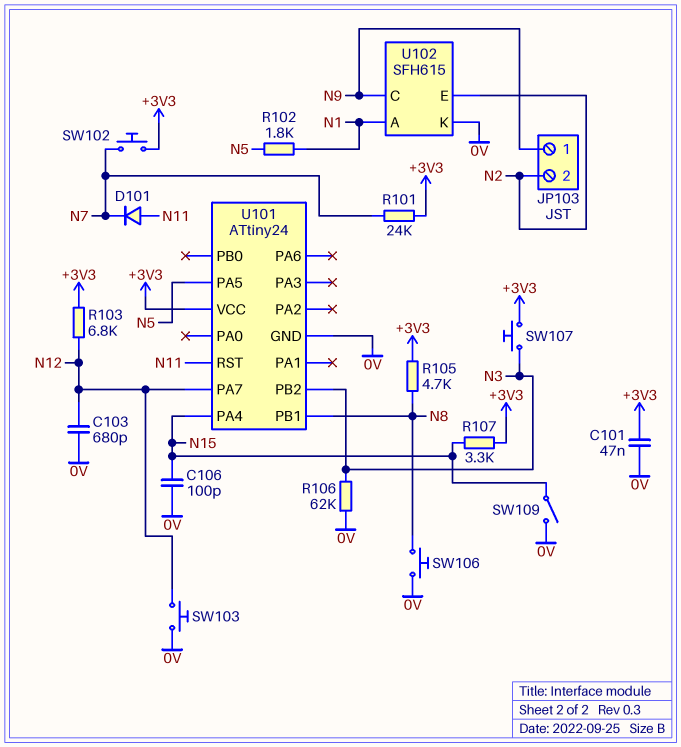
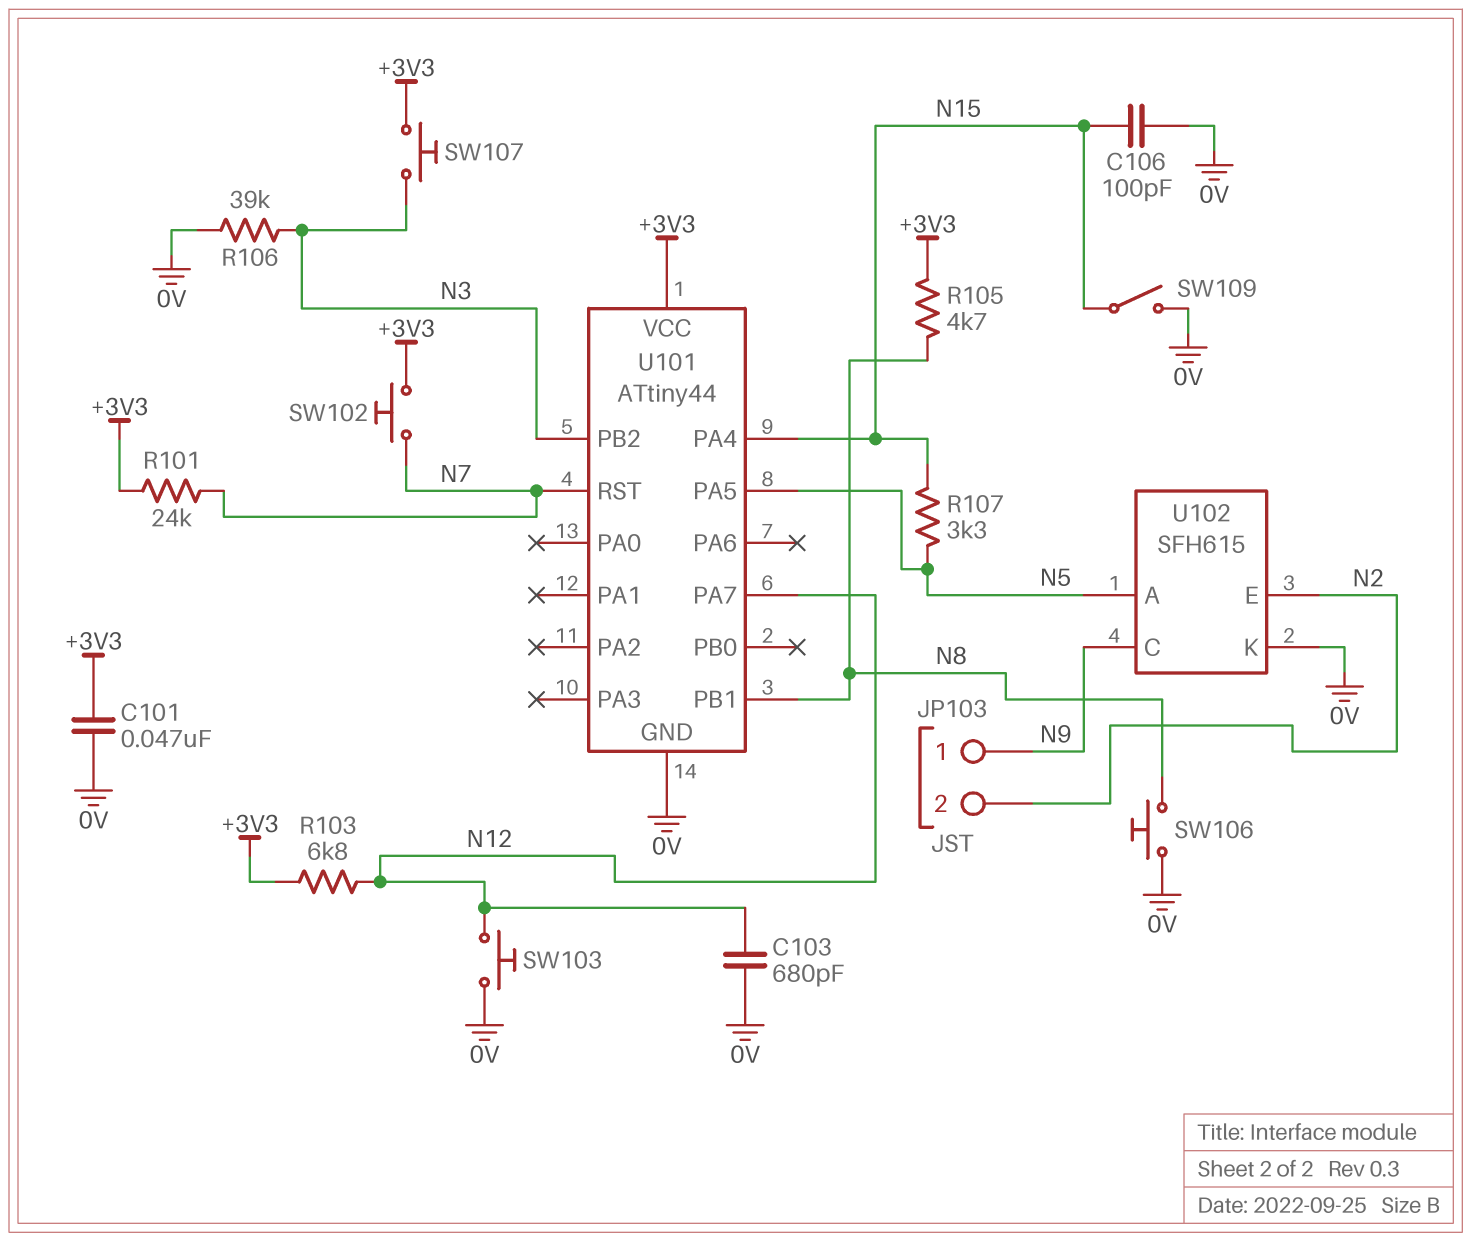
D101: diode (A N11, K N7) -> none
R102: 1.8k (N1, N5) -> none
R106: 62k (0V, N3) -> 39k (0V, N3)
R107: 3.3k (+3V3, N15) -> 3.3k (N5, N15)
U101: ATtiny24 -> ATtiny44
U101 pin RST: N11 -> N7
U102 pin A: N1 -> N5

